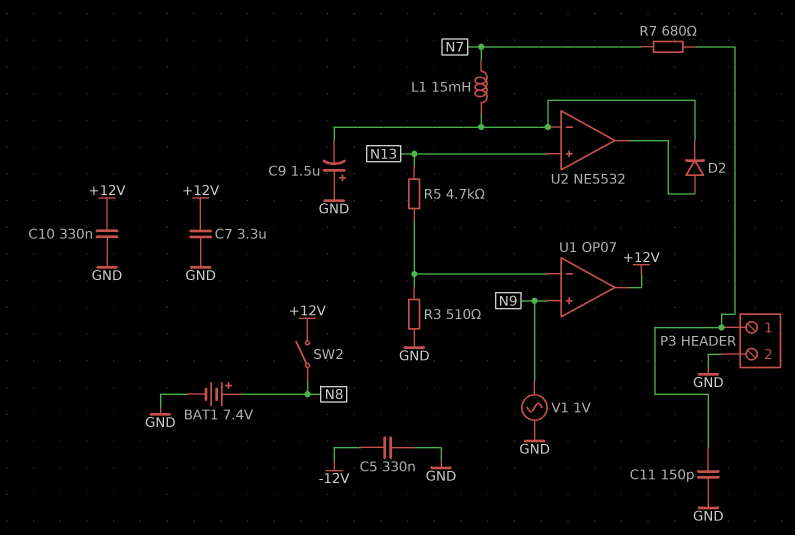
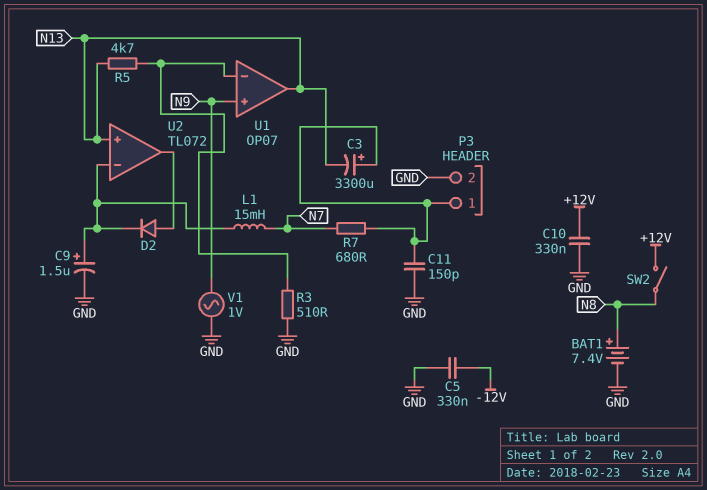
C3: none -> 3300uF (plus P3/1, minus N13)
C7: 3.3uF (+12V, GND) -> none
C9: 1.5uF (plus GND, minus U2/in-) -> 1.5uF (plus U2/in-, minus GND)
U1 pin out: +12V -> N13
U2: NE5532 -> TL072

